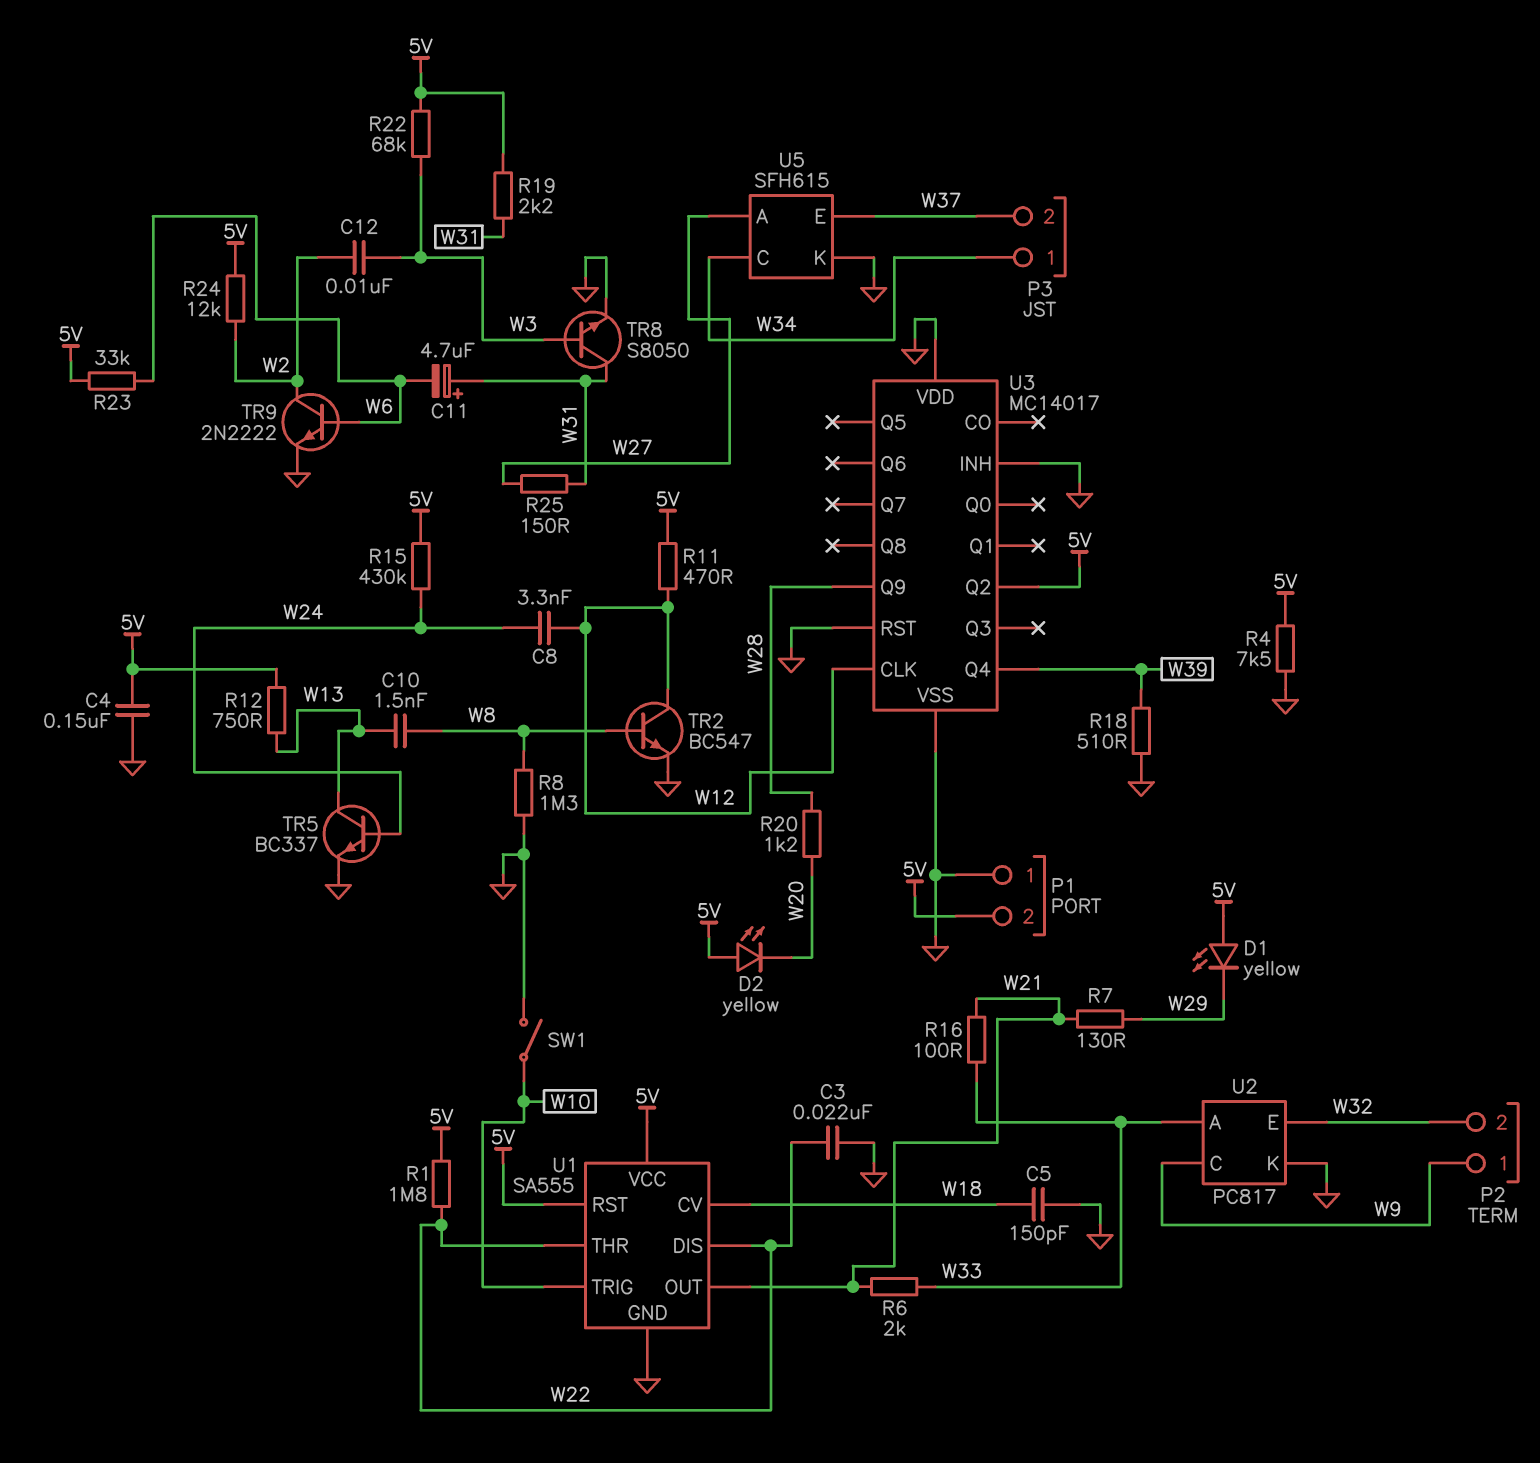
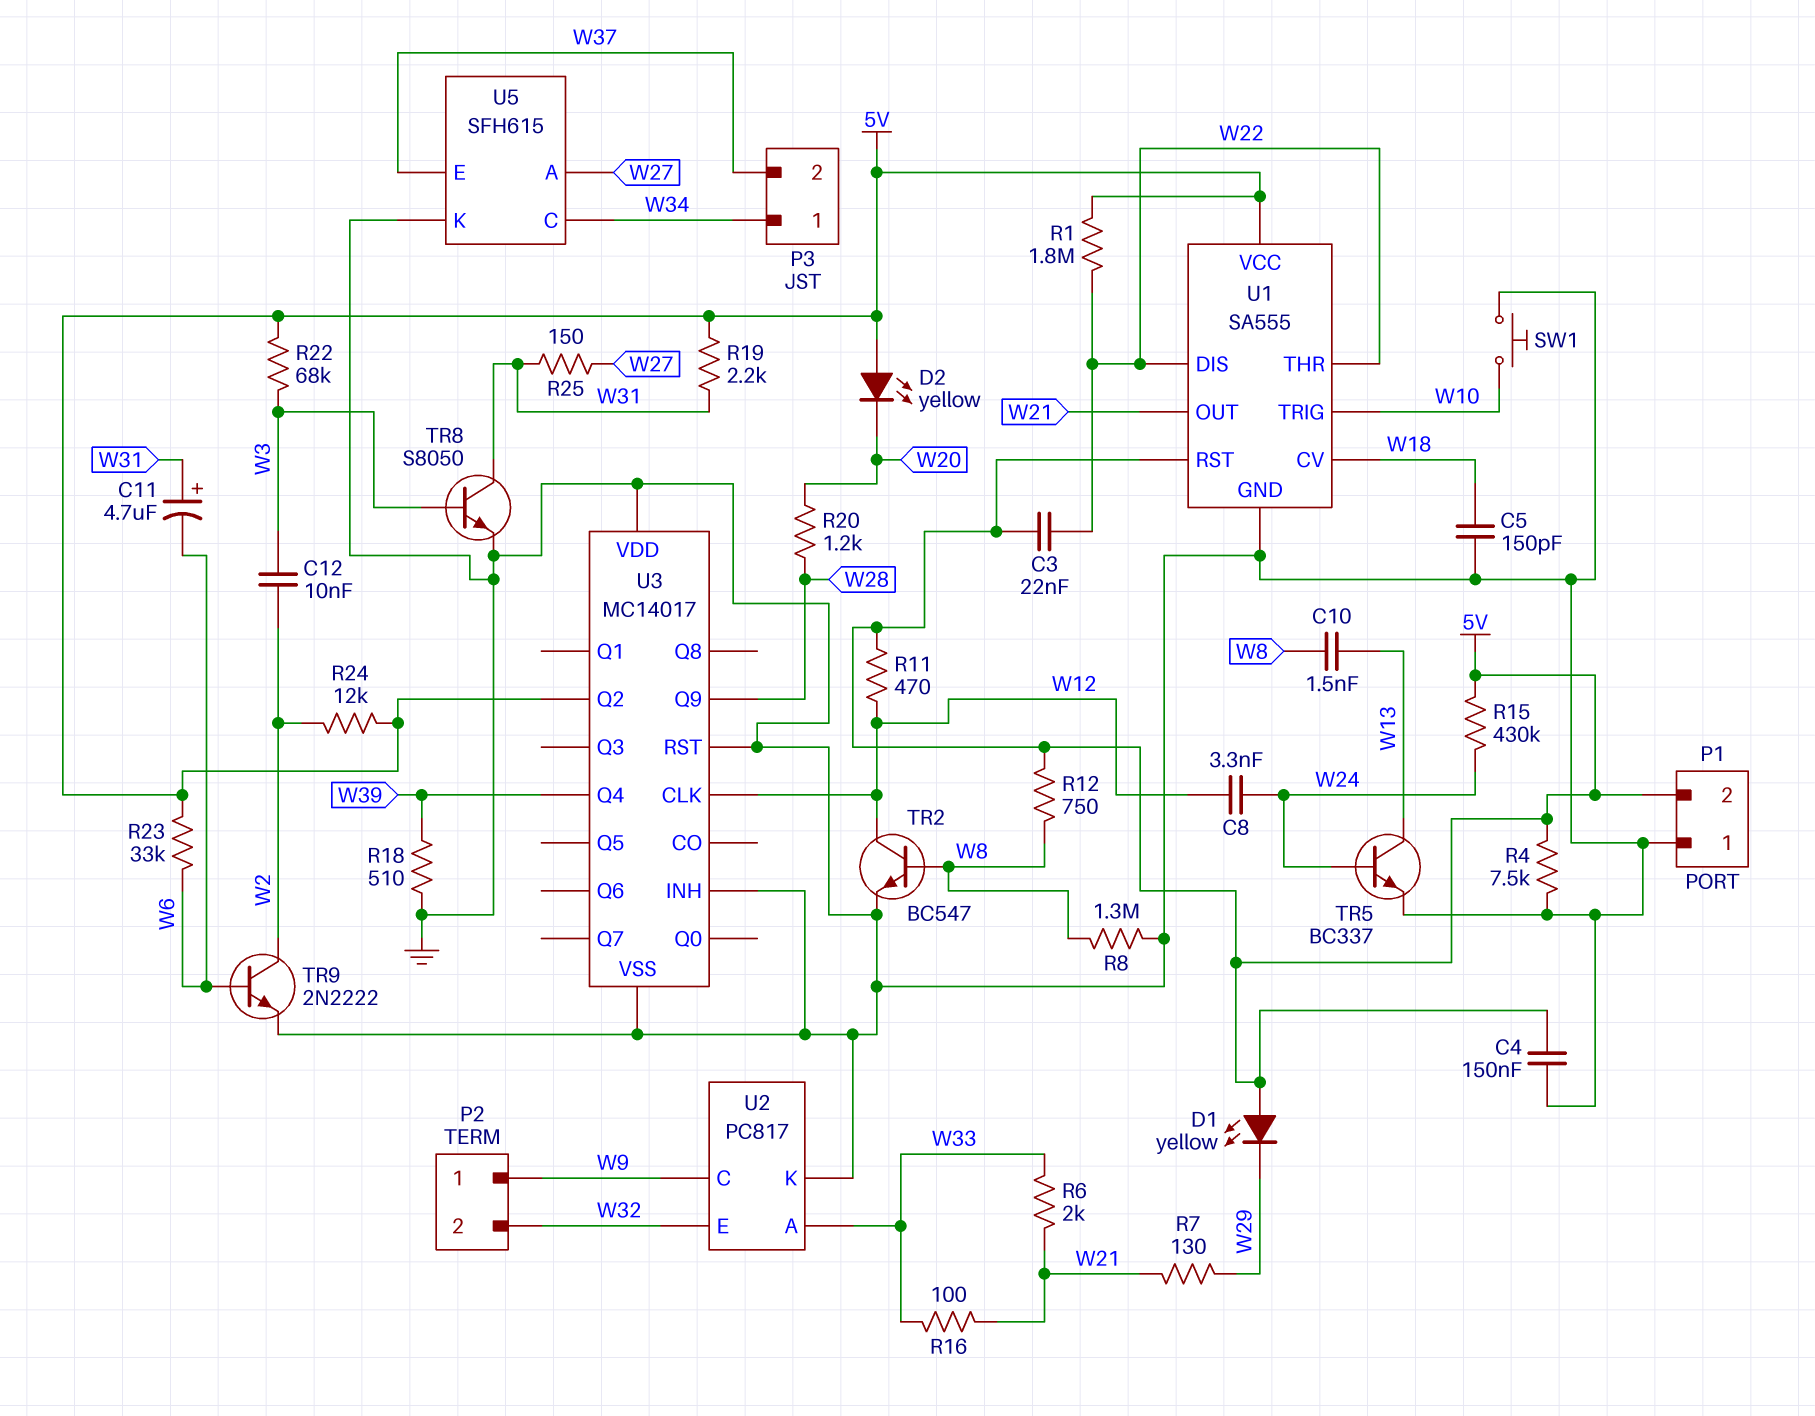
C3: 22nF (GND, W22) -> 22nF (5V, W22)
R12: 750 (5V, W13) -> 750 (5V, W8)
SW1: switch (GND, W10) -> button (GND, W10)

